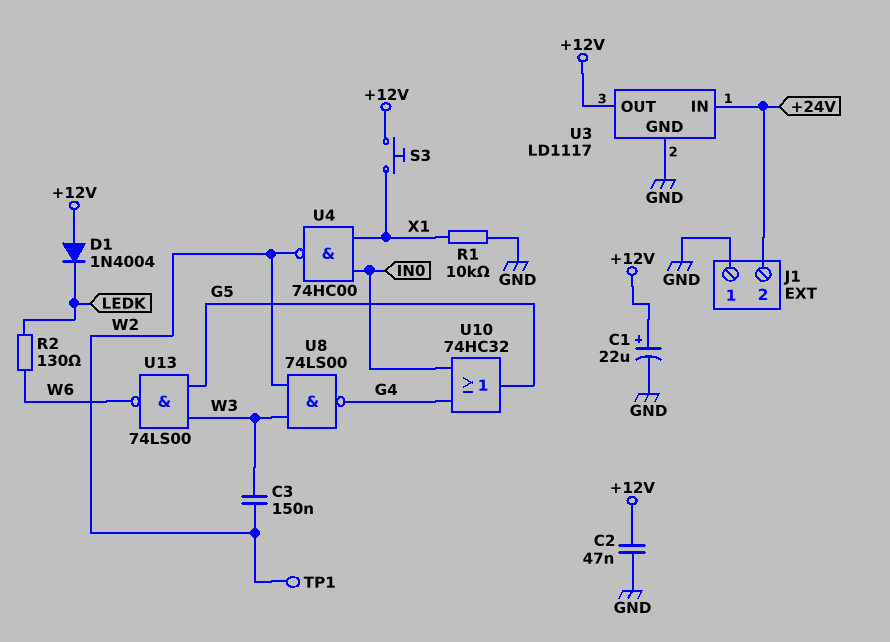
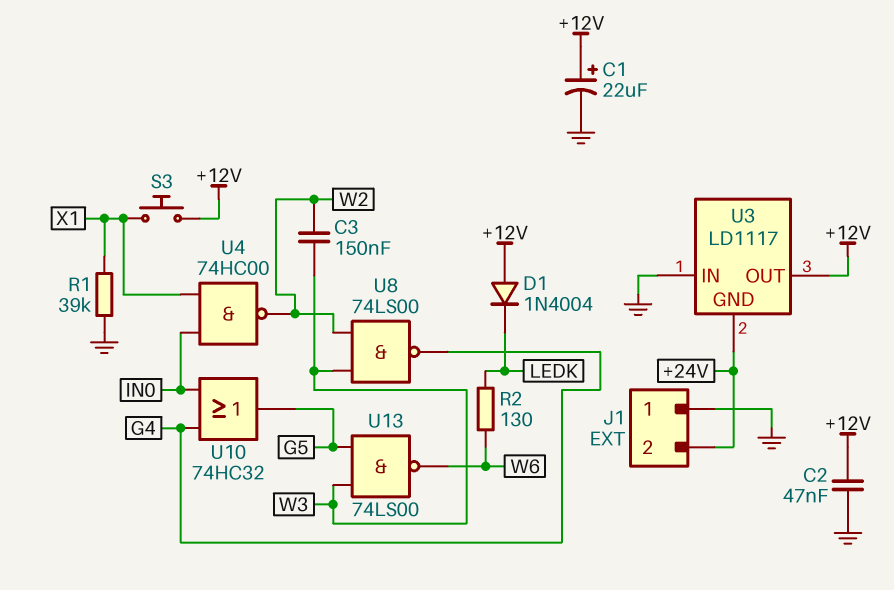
R1: 10k (GND, X1) -> 39k (GND, X1)
TP1: test point (W2) -> none
U3 pin GND: GND -> +24V
U3 pin IN: +24V -> GND

